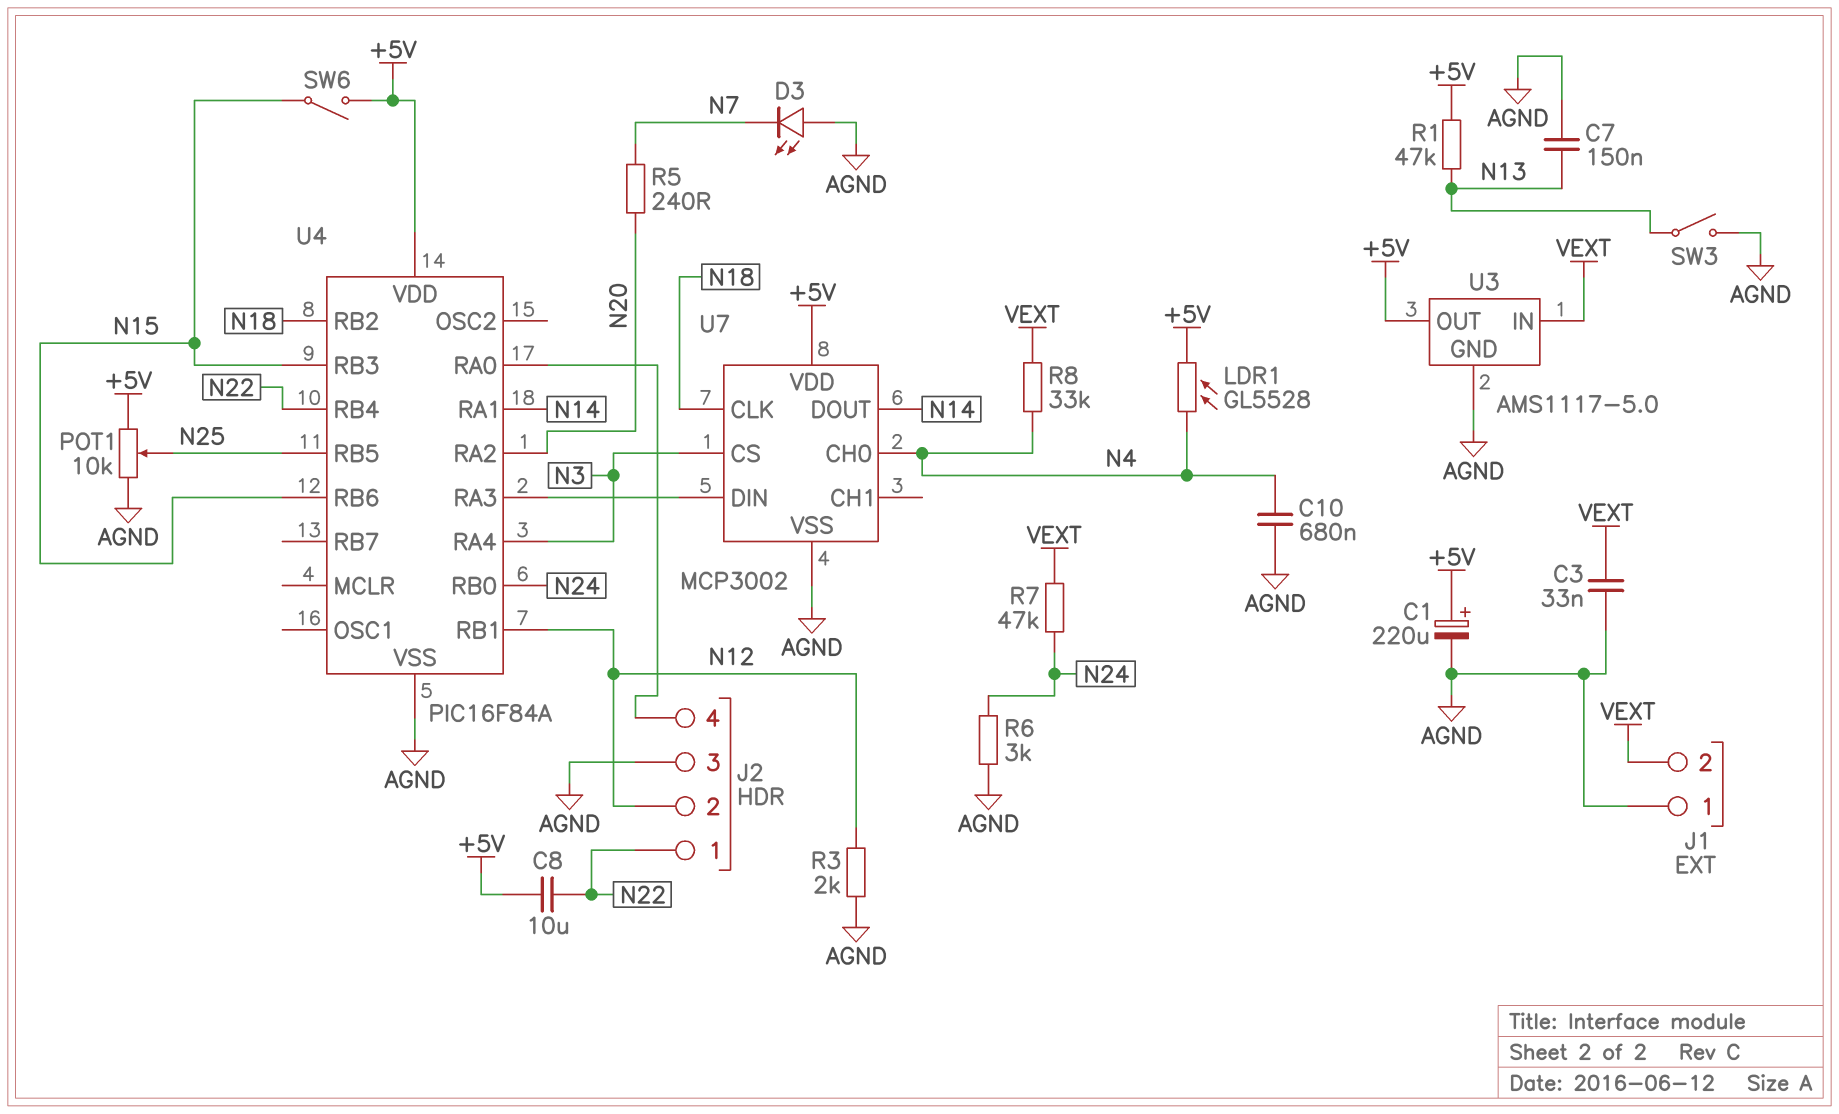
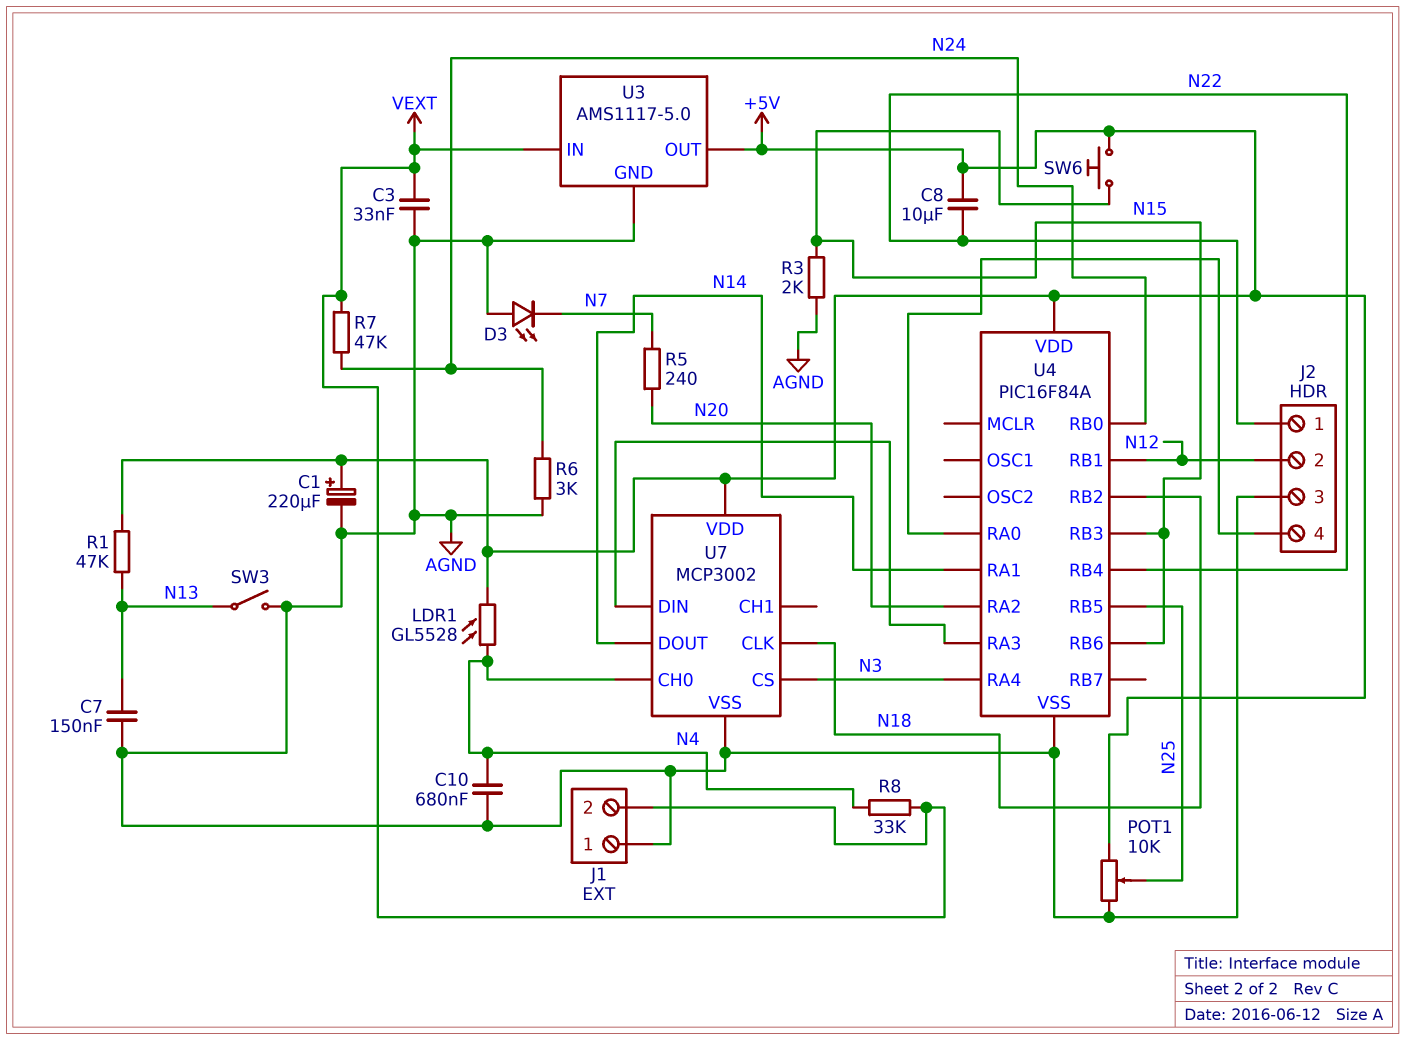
R3: 2k (AGND, N12) -> 2k (AGND, N15)
SW6: switch (+5V, N15) -> button (+5V, N15)

